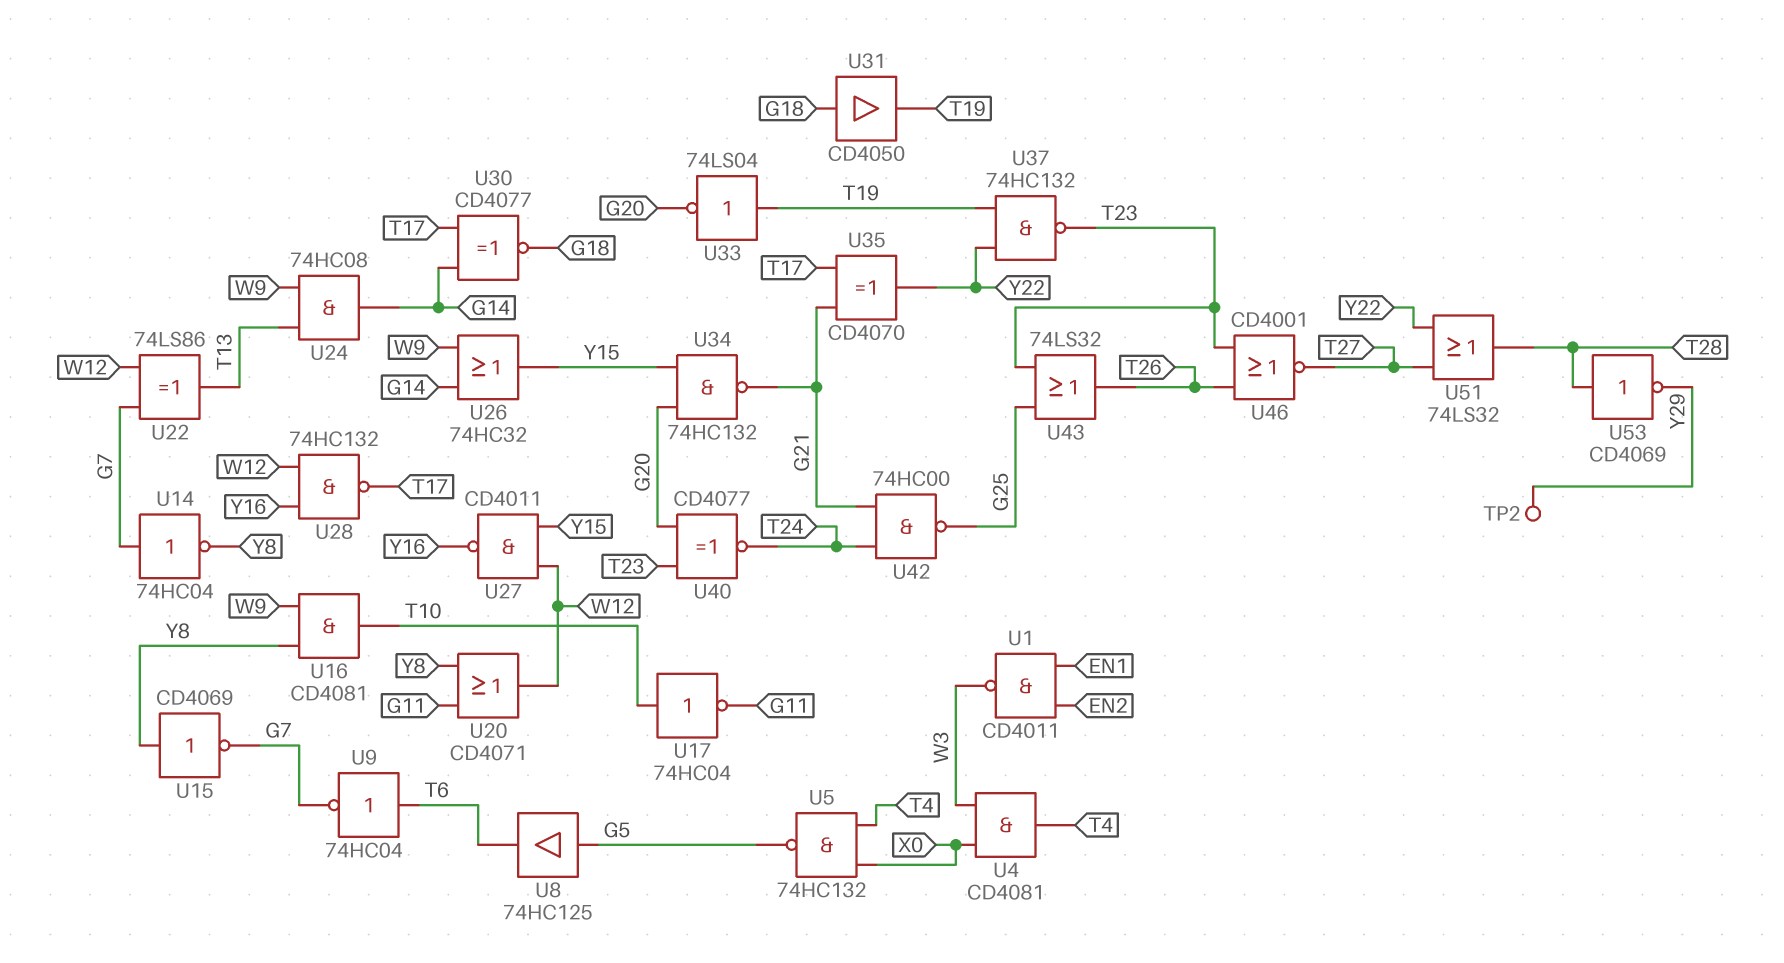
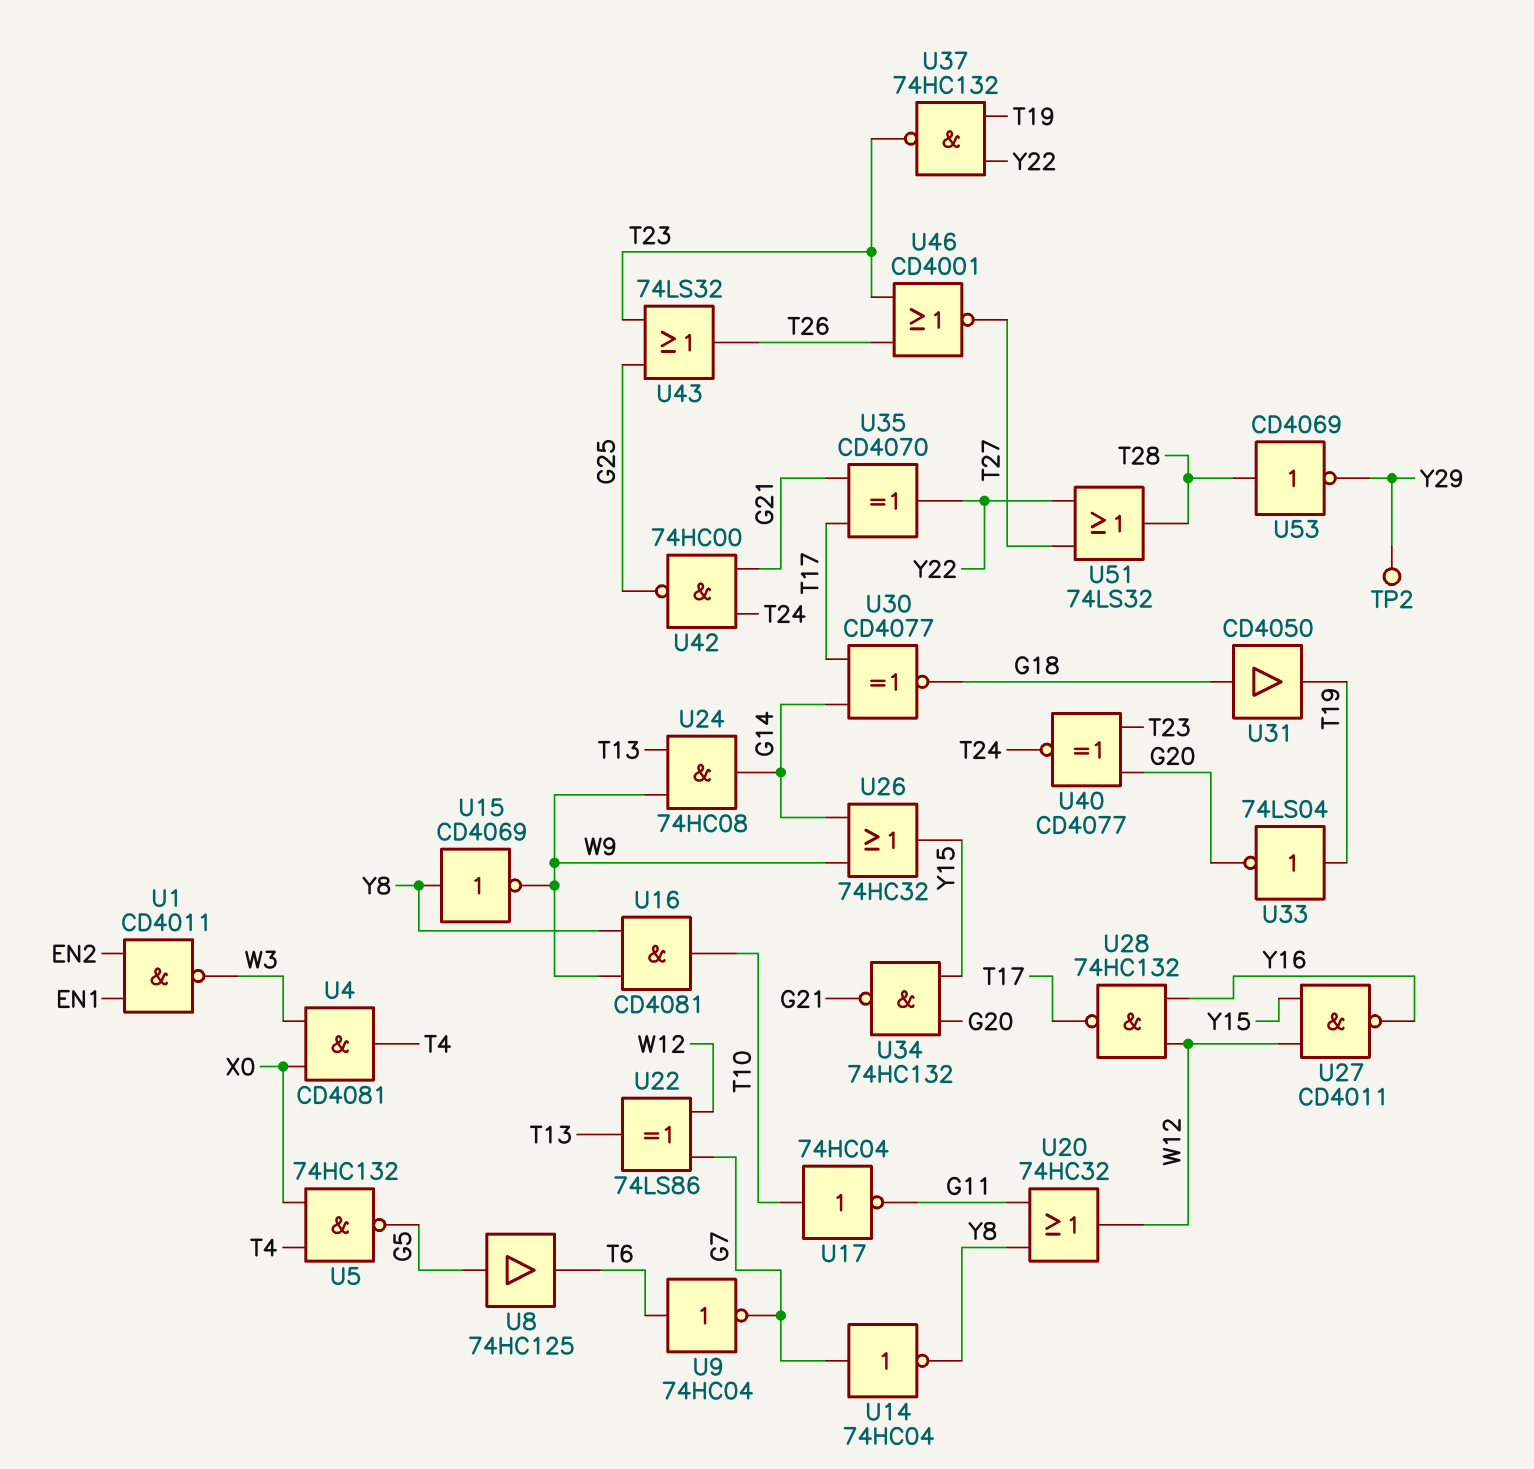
U15: NOT CD4069 (in Y8, out G7) -> NOT CD4069 (in Y8, out W9)
U20: OR CD4071 (in G11, in Y8, out W12) -> OR 74HC32 (in G11, in Y8, out W12)

